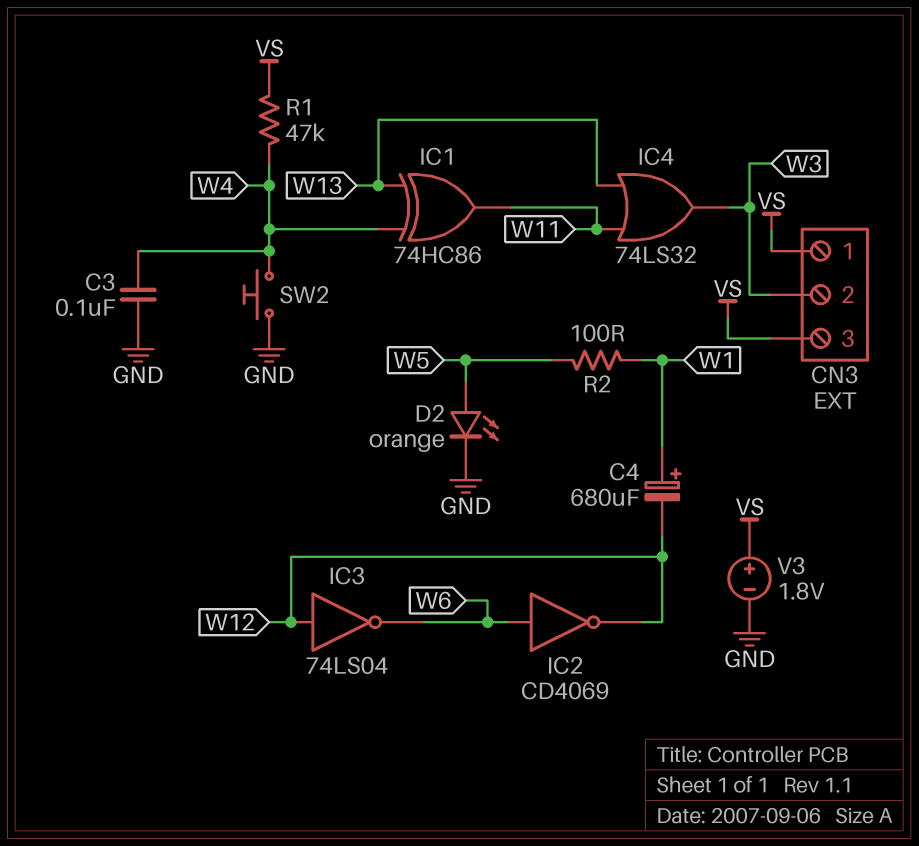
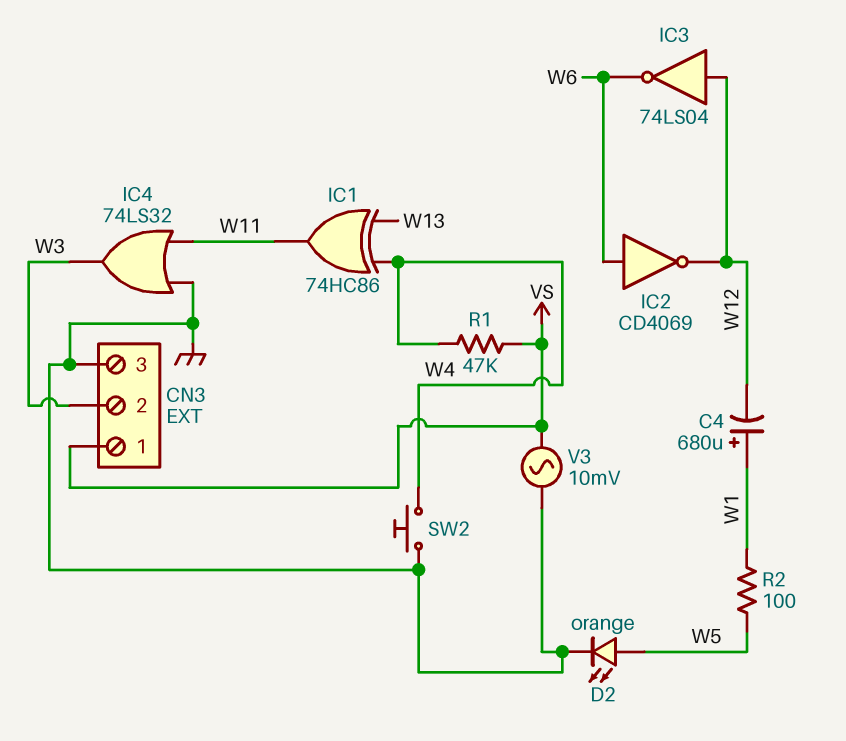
C3: 100nF (GND, W4) -> none
CN3 pin 3: VS -> GND
IC4: OR 74LS32 (in W11, in W13, out W3) -> OR 74LS32 (in GND, in W11, out W3)
V3: 1.8V (plus VS, minus GND) -> AC 10mV (GND, VS)

